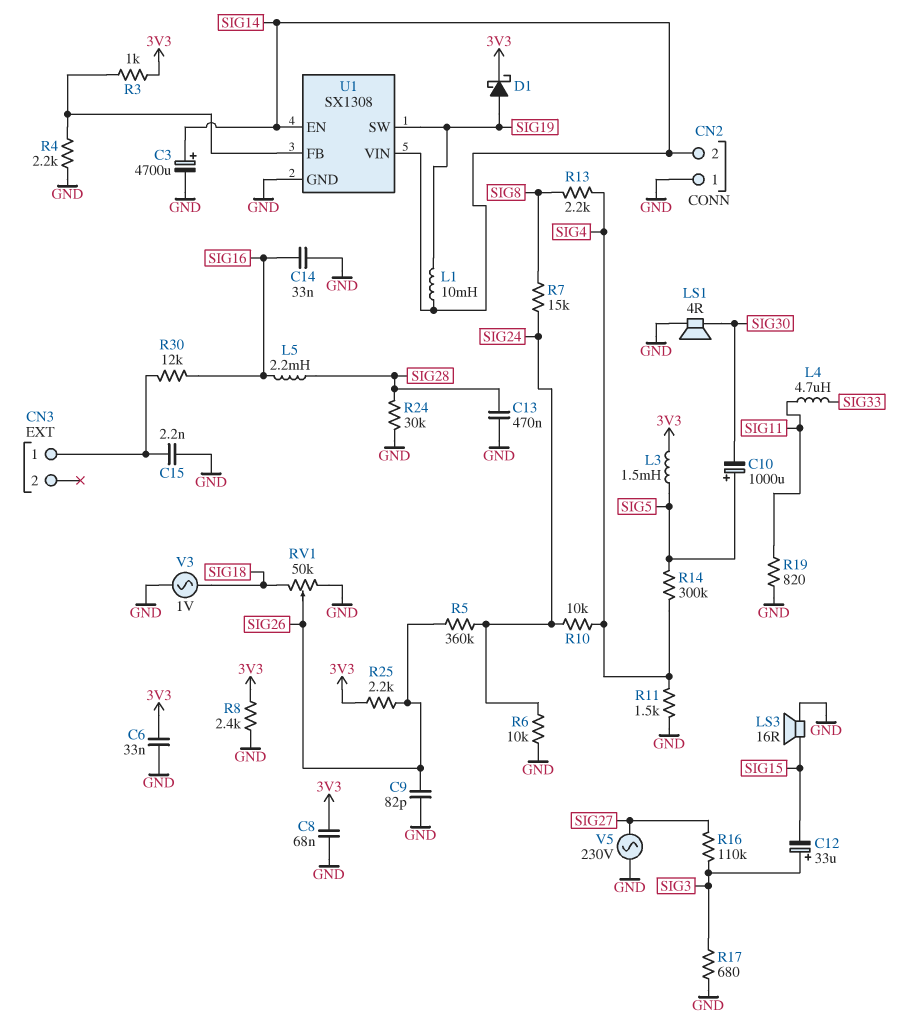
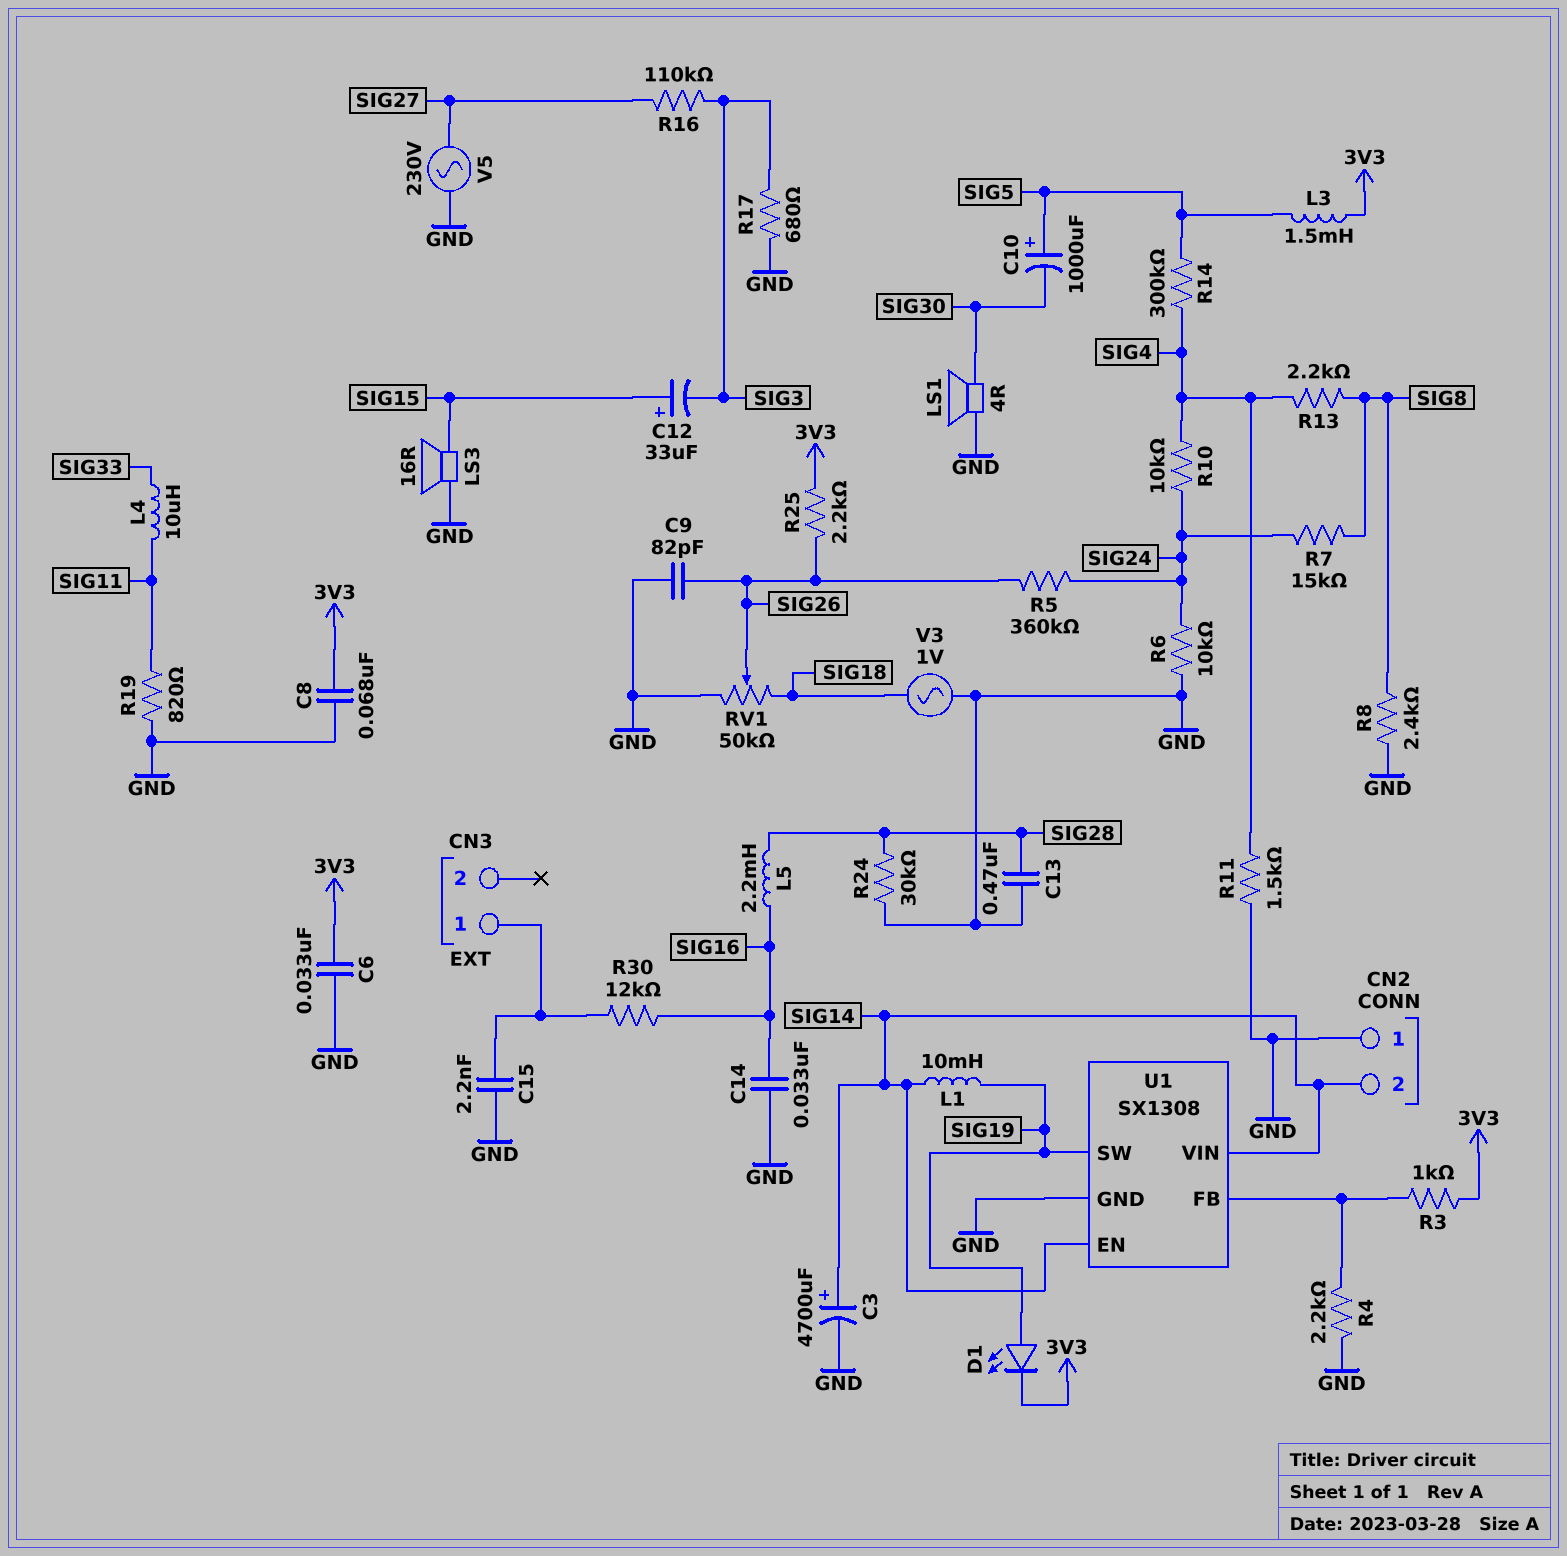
C12: 33uF (plus SIG3, minus SIG15) -> 33uF (plus SIG15, minus SIG3)
D1: schottky (A SIG19, K 3V3) -> LED (A SIG19, K 3V3)
L4: 4.7uH (SIG11, SIG33) -> 10uH (SIG11, SIG33)
R8: 2.4k (3V3, GND) -> 2.4k (GND, SIG8)

